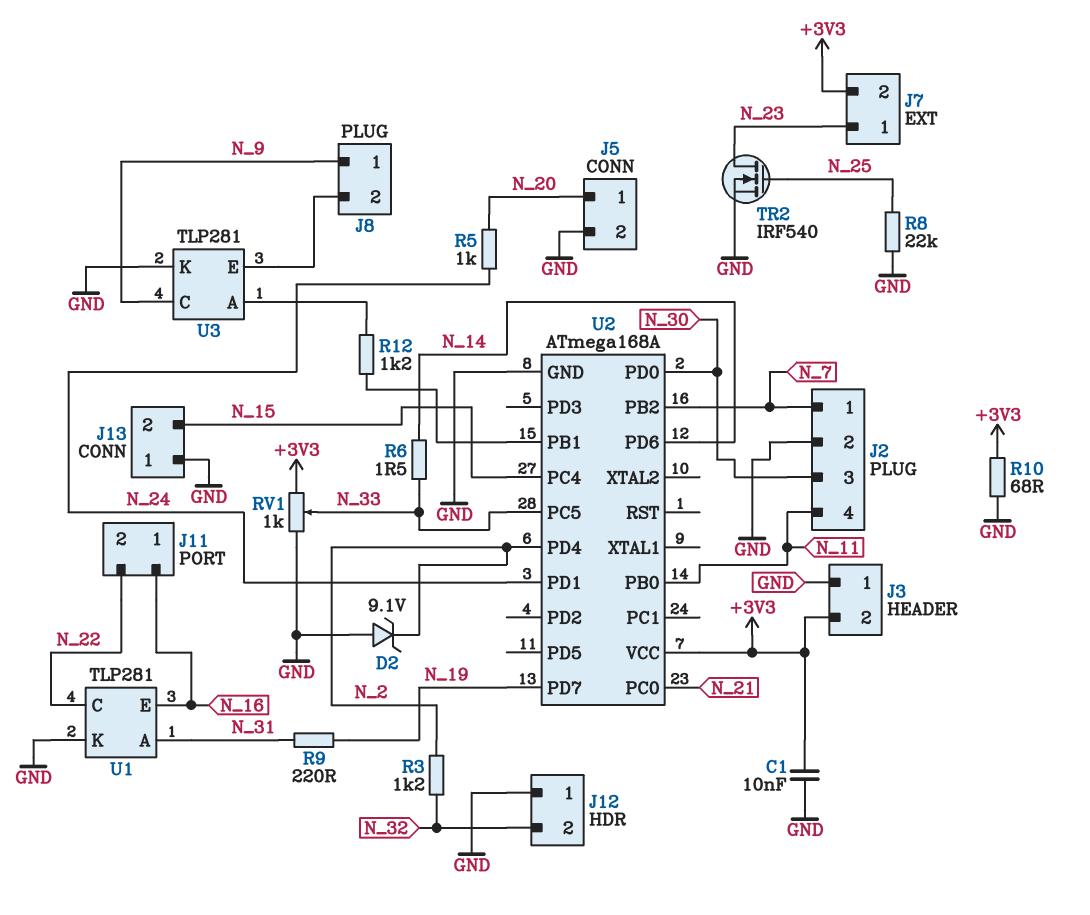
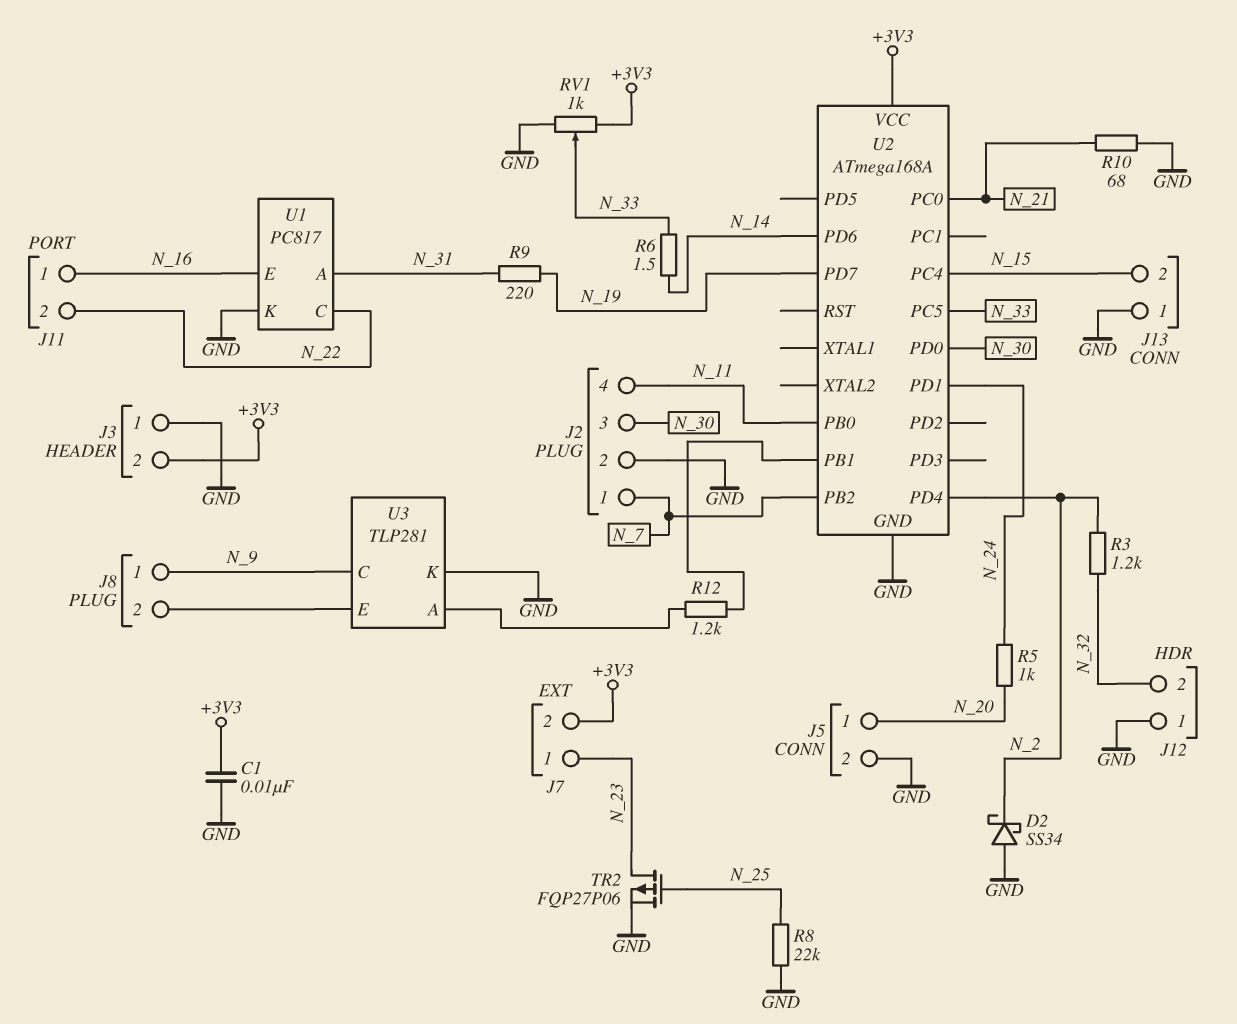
D2: zener 9.1V (A GND, K N_2) -> schottky SS34 (A GND, K N_2)
R10: 68 (+3V3, GND) -> 68 (GND, N_21)
TR2: NMOS IRF540 (G N_25, D N_23, S GND) -> PMOS FQP27P06 (G N_25, D N_23, S GND)
U1: TLP281 -> PC817

